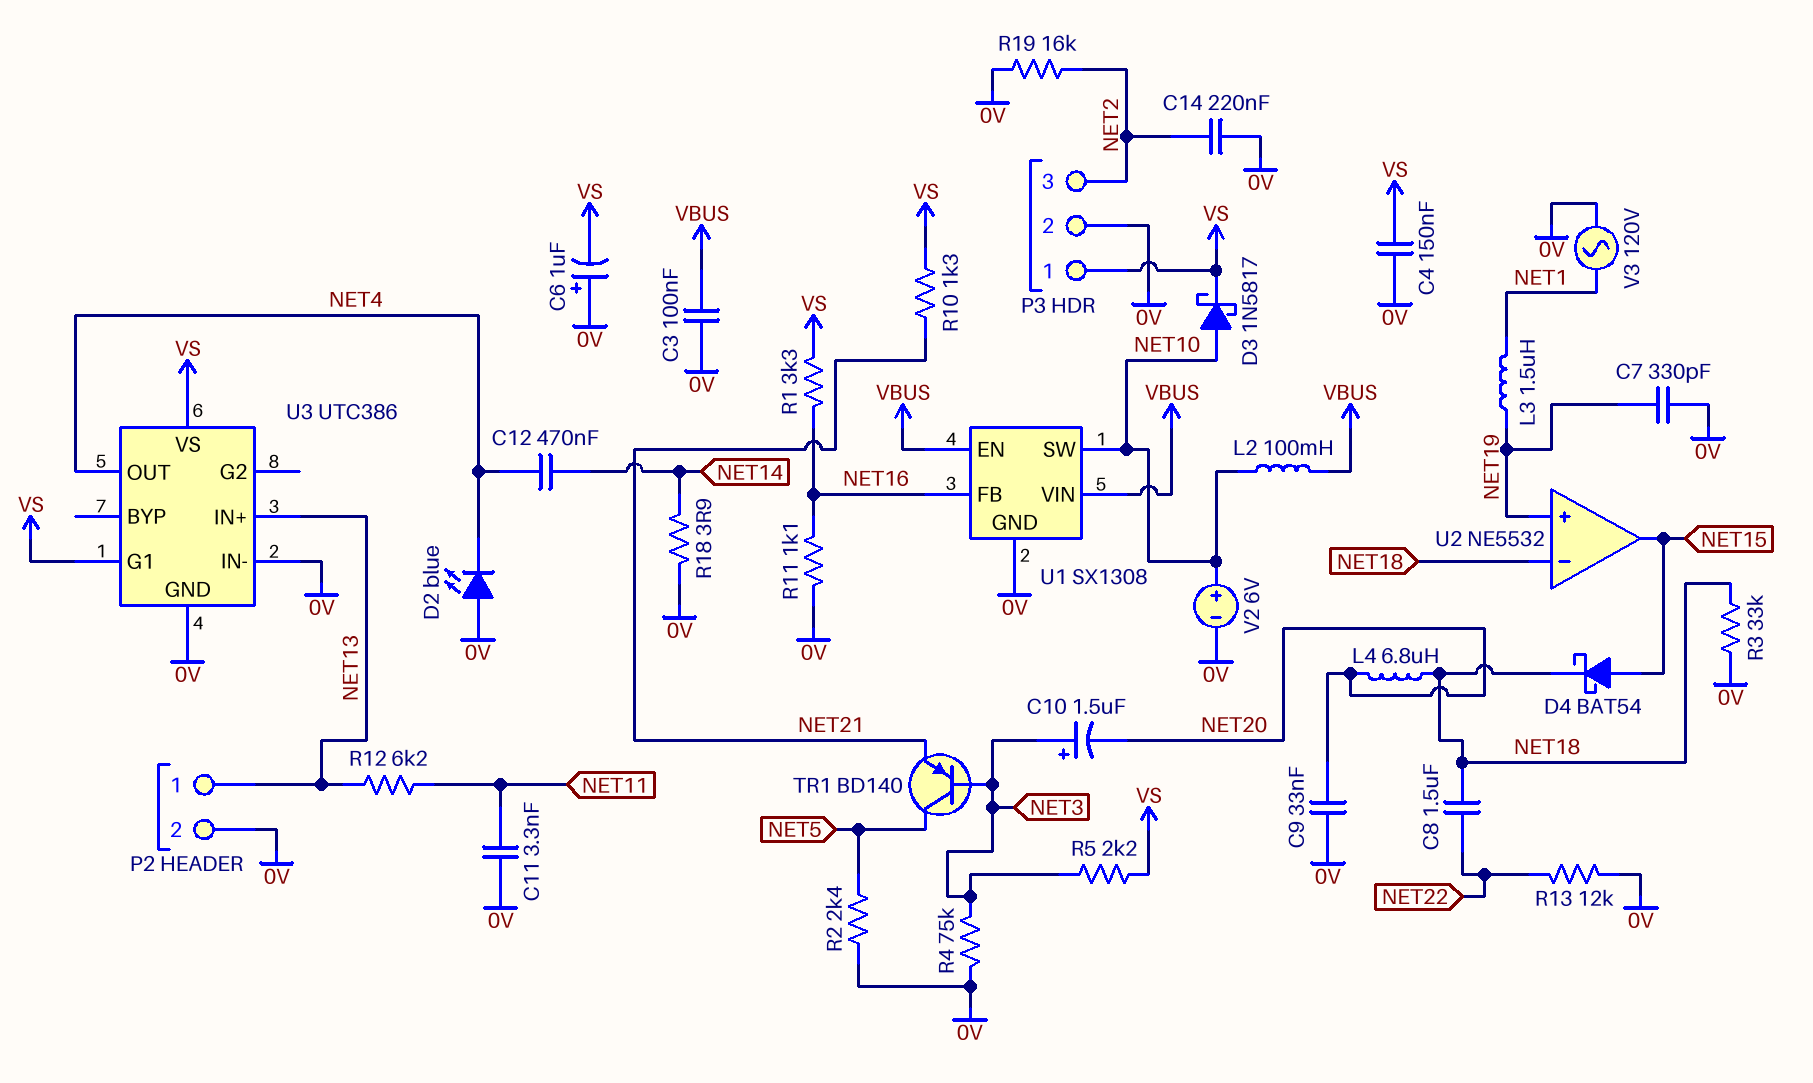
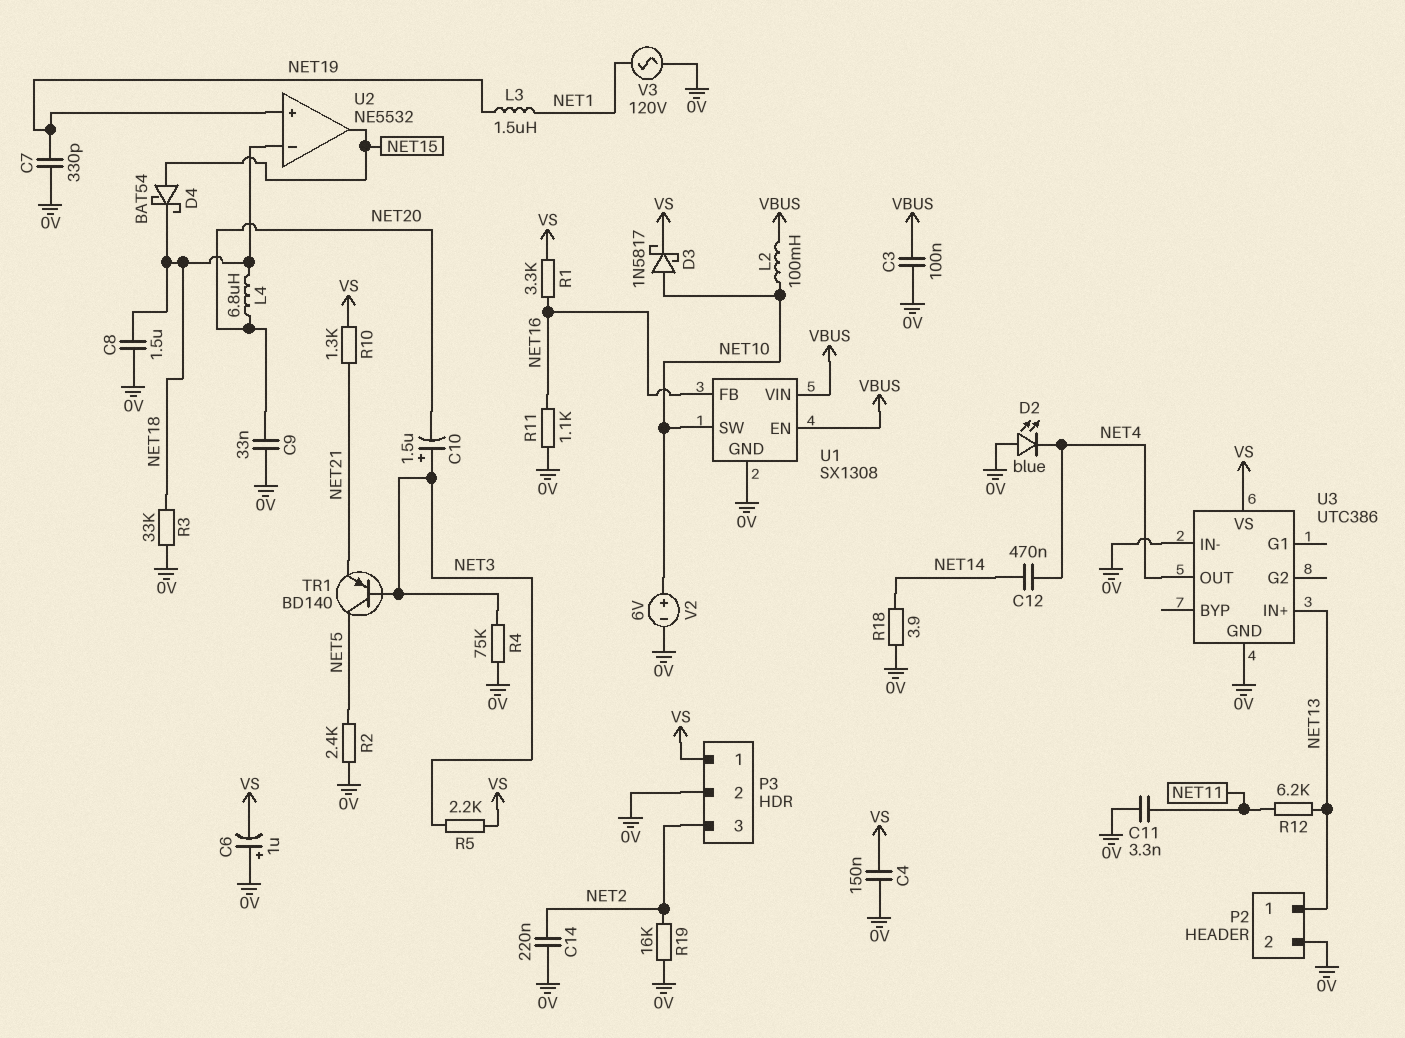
C8: 1.5uF (NET18, NET22) -> 1.5uF (0V, NET18)
R13: 12k (0V, NET22) -> none
U3 pin G1: VS -> none

